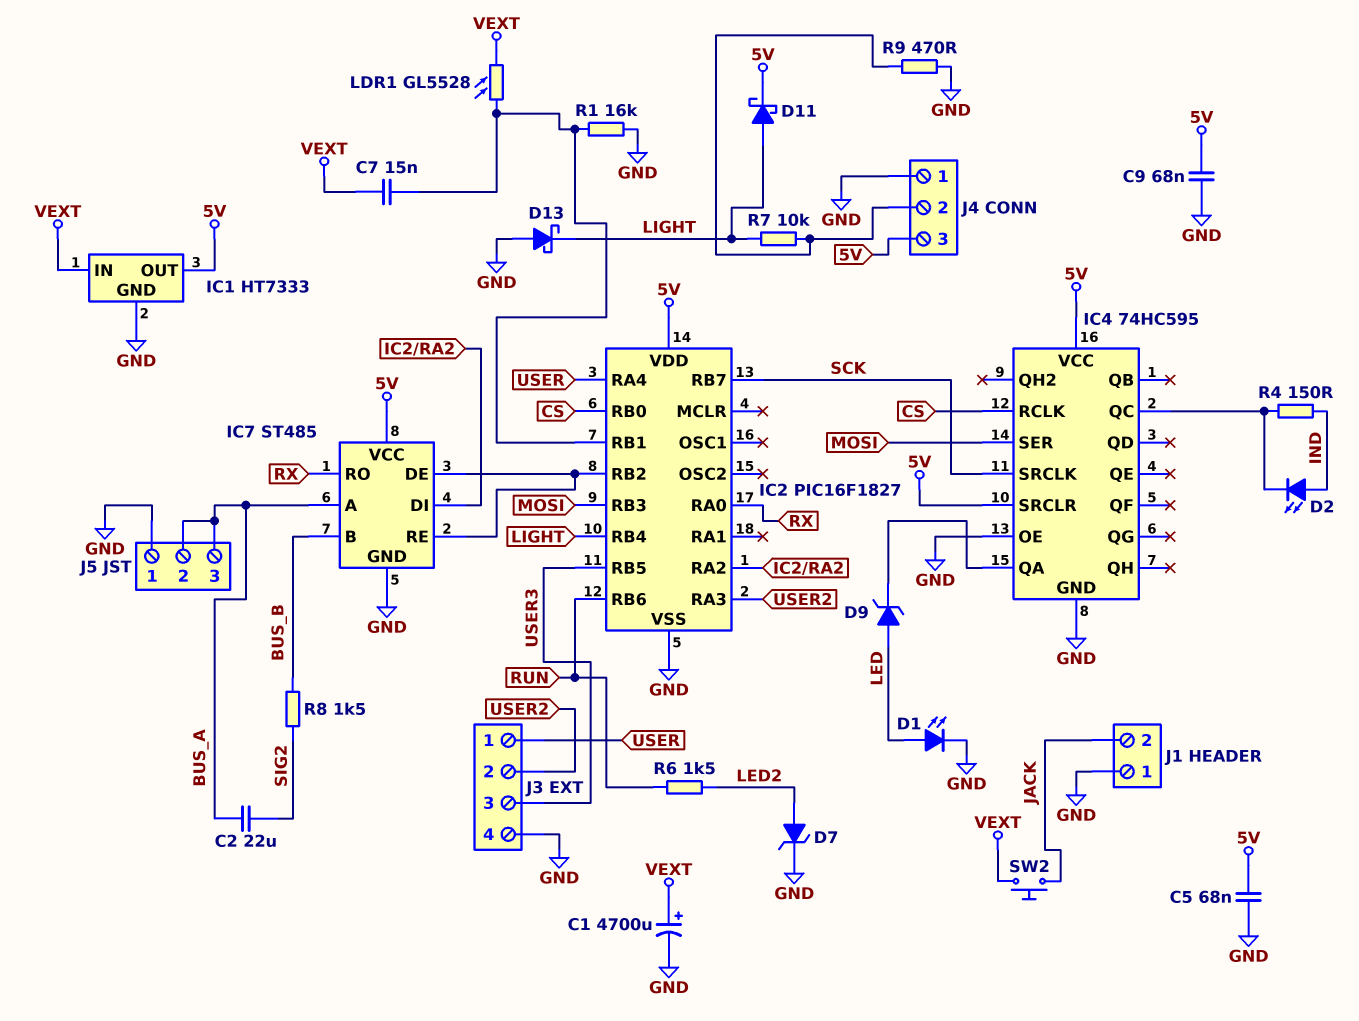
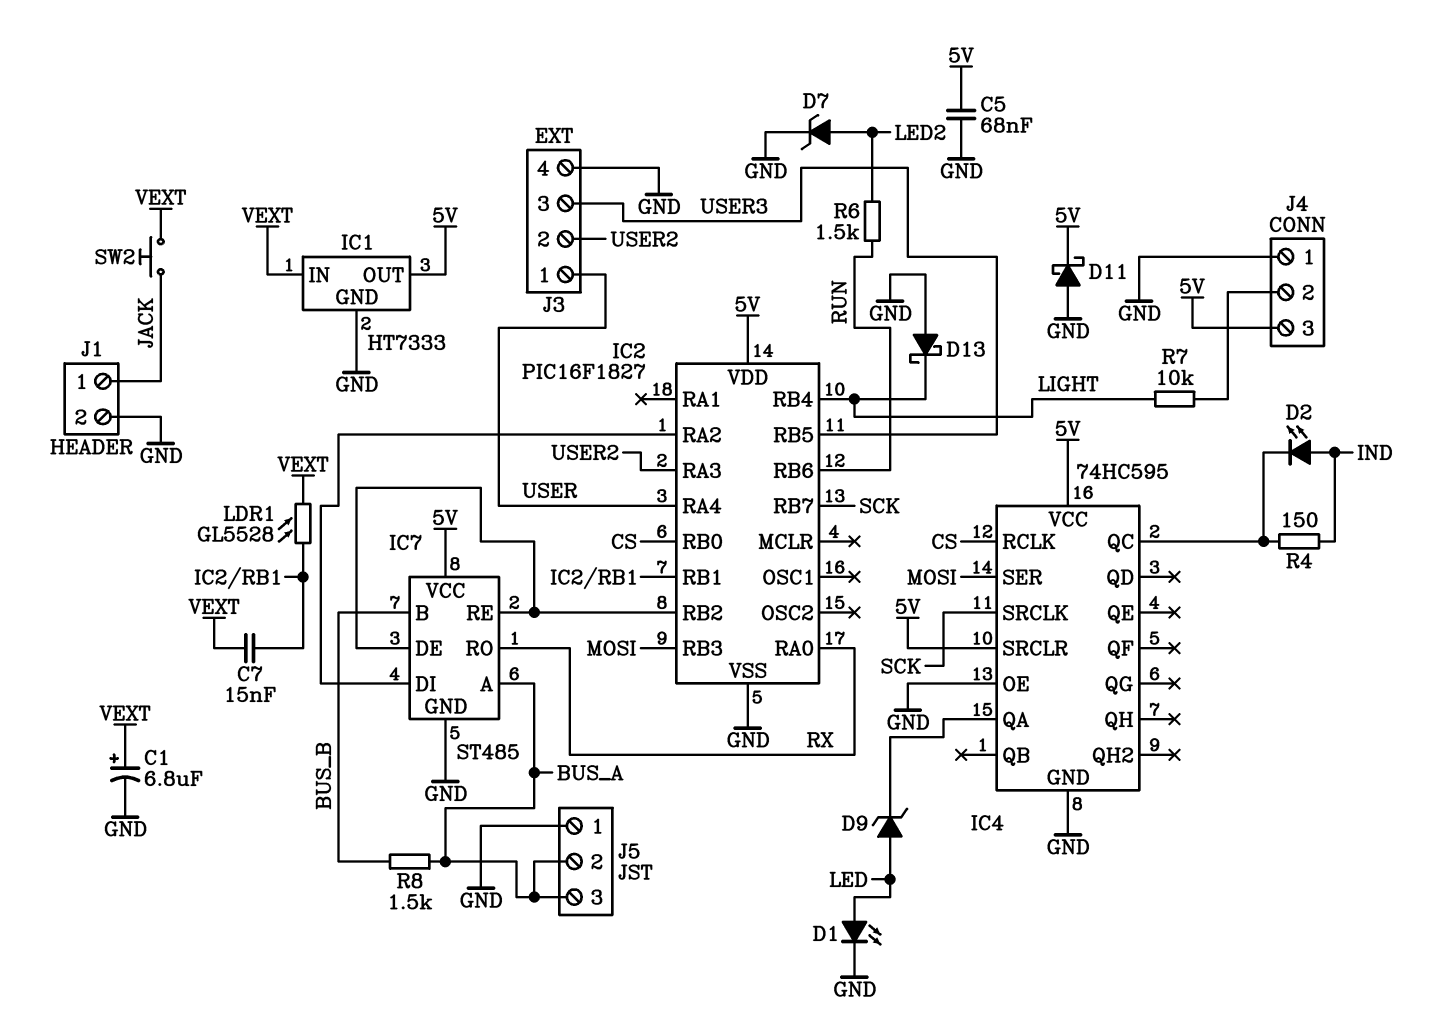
C1: 4700uF (plus VEXT, minus GND) -> 6.8uF (plus VEXT, minus GND)
C2: 22uF (BUS_A, SIG2) -> none
C9: 68nF (5V, GND) -> none
D11: schottky (A LIGHT, K 5V) -> schottky (A GND, K 5V)
J1 pin 1: GND -> JACK
J1 pin 2: JACK -> GND
R1: 16k (GND, IC2/RB1) -> none
R8: 1.5k (BUS_B, SIG2) -> 1.5k (BUS_A, BUS_B)
R9: 470 (GND, J4/2) -> none

